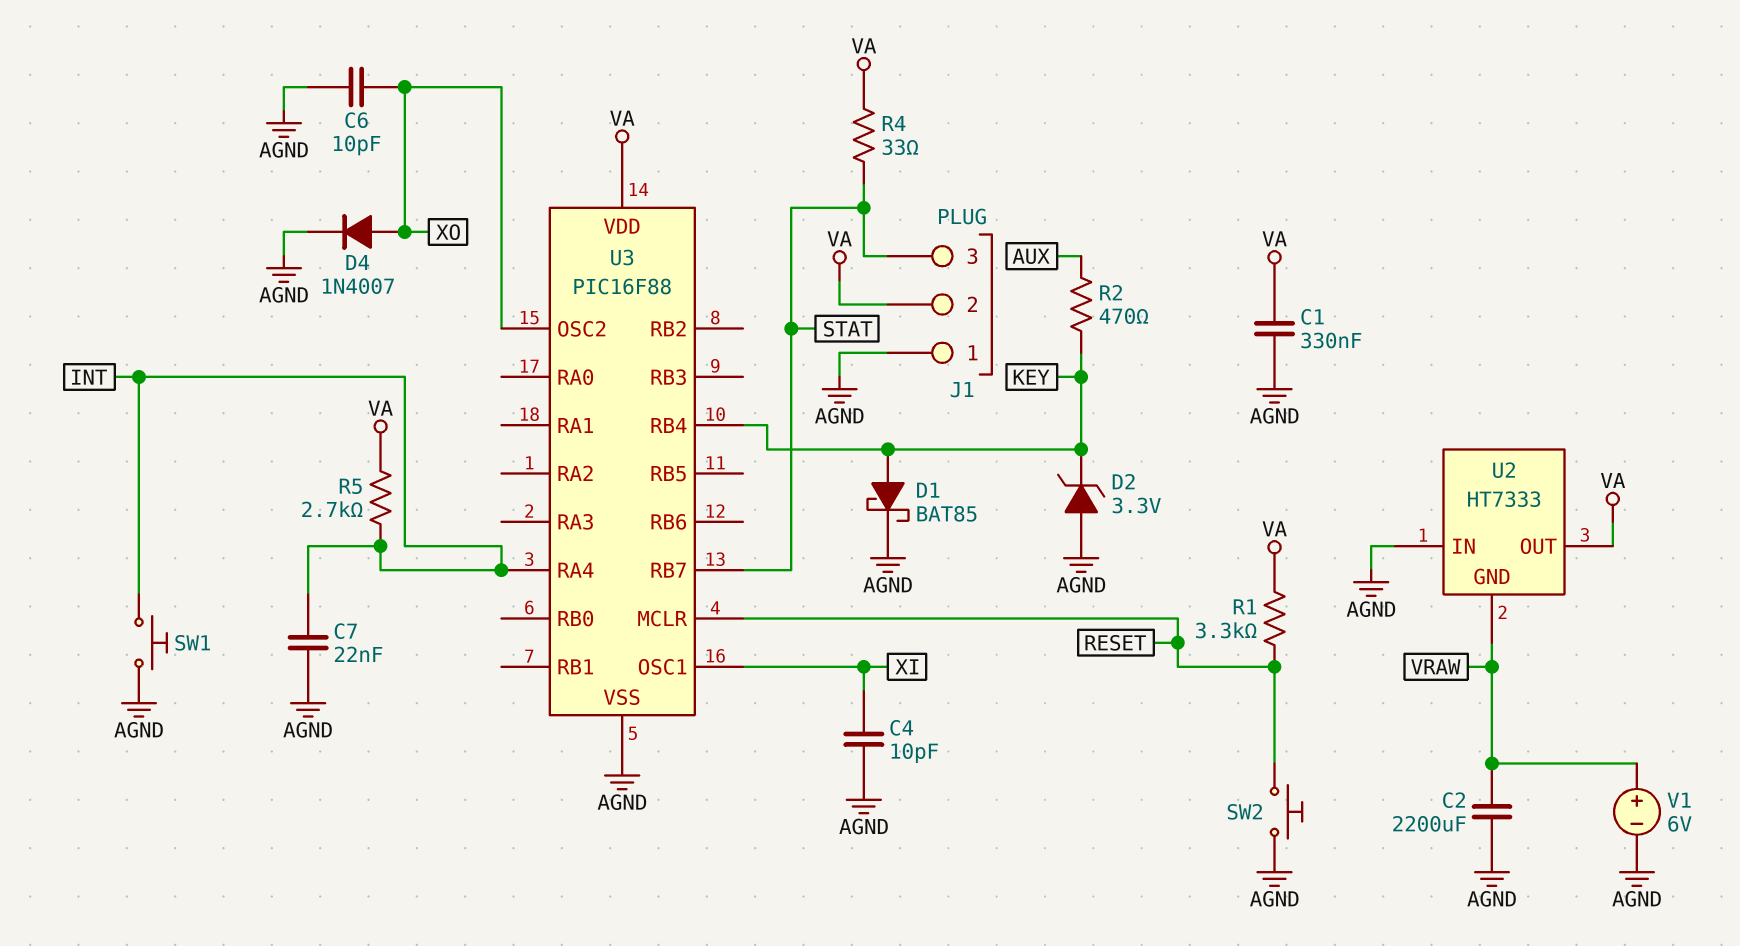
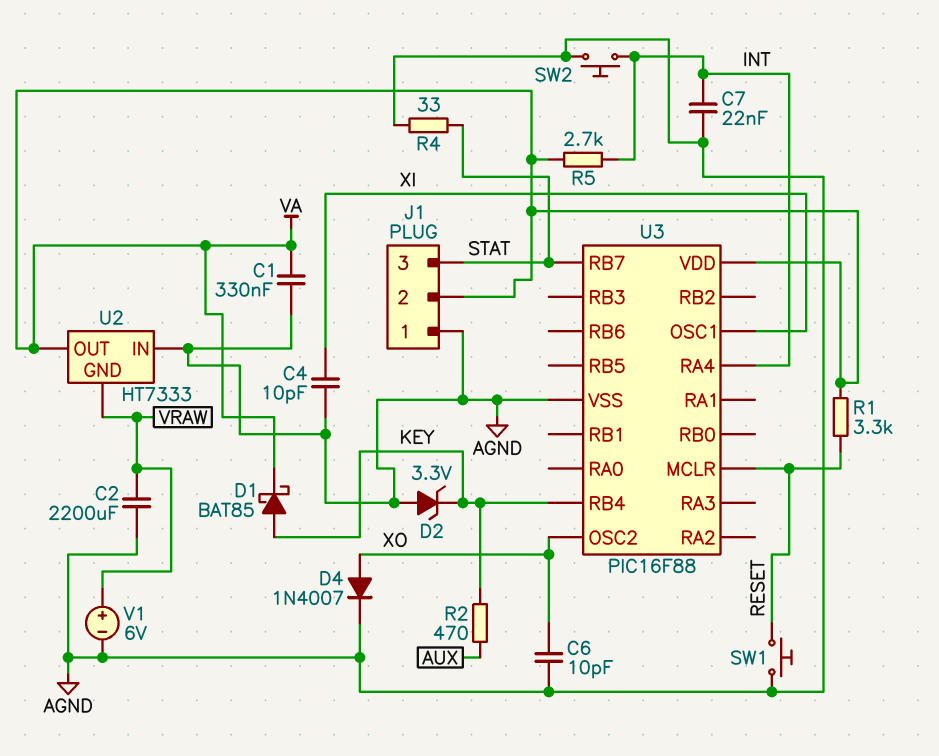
D1: schottky BAT85 (A KEY, K AGND) -> schottky BAT85 (A KEY, K VA)
R4: 33 (STAT, VA) -> 33 (AGND, STAT)
SW1: button (AGND, INT) -> button (AGND, RESET)
SW2: button (AGND, RESET) -> button (AGND, INT)

